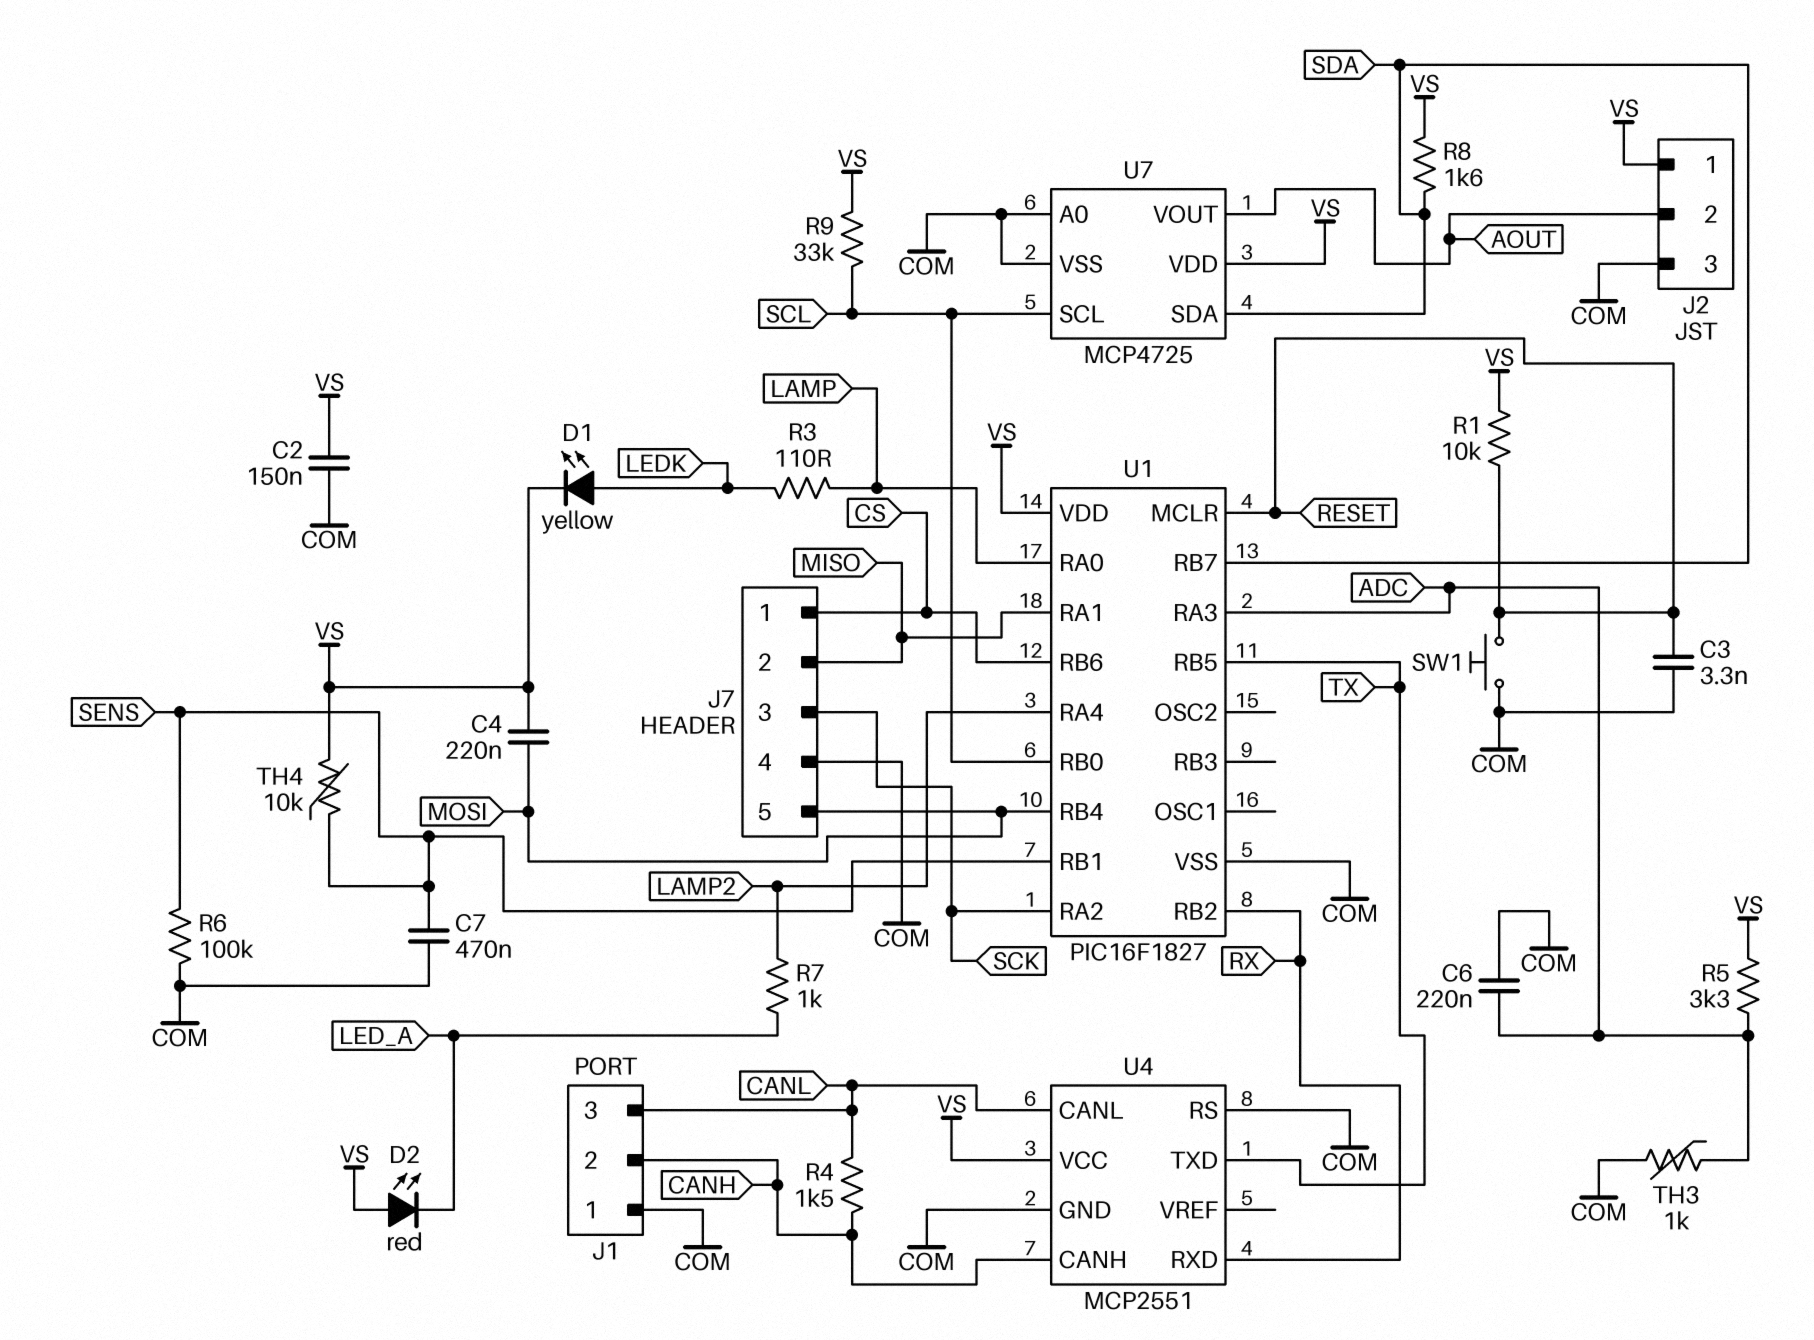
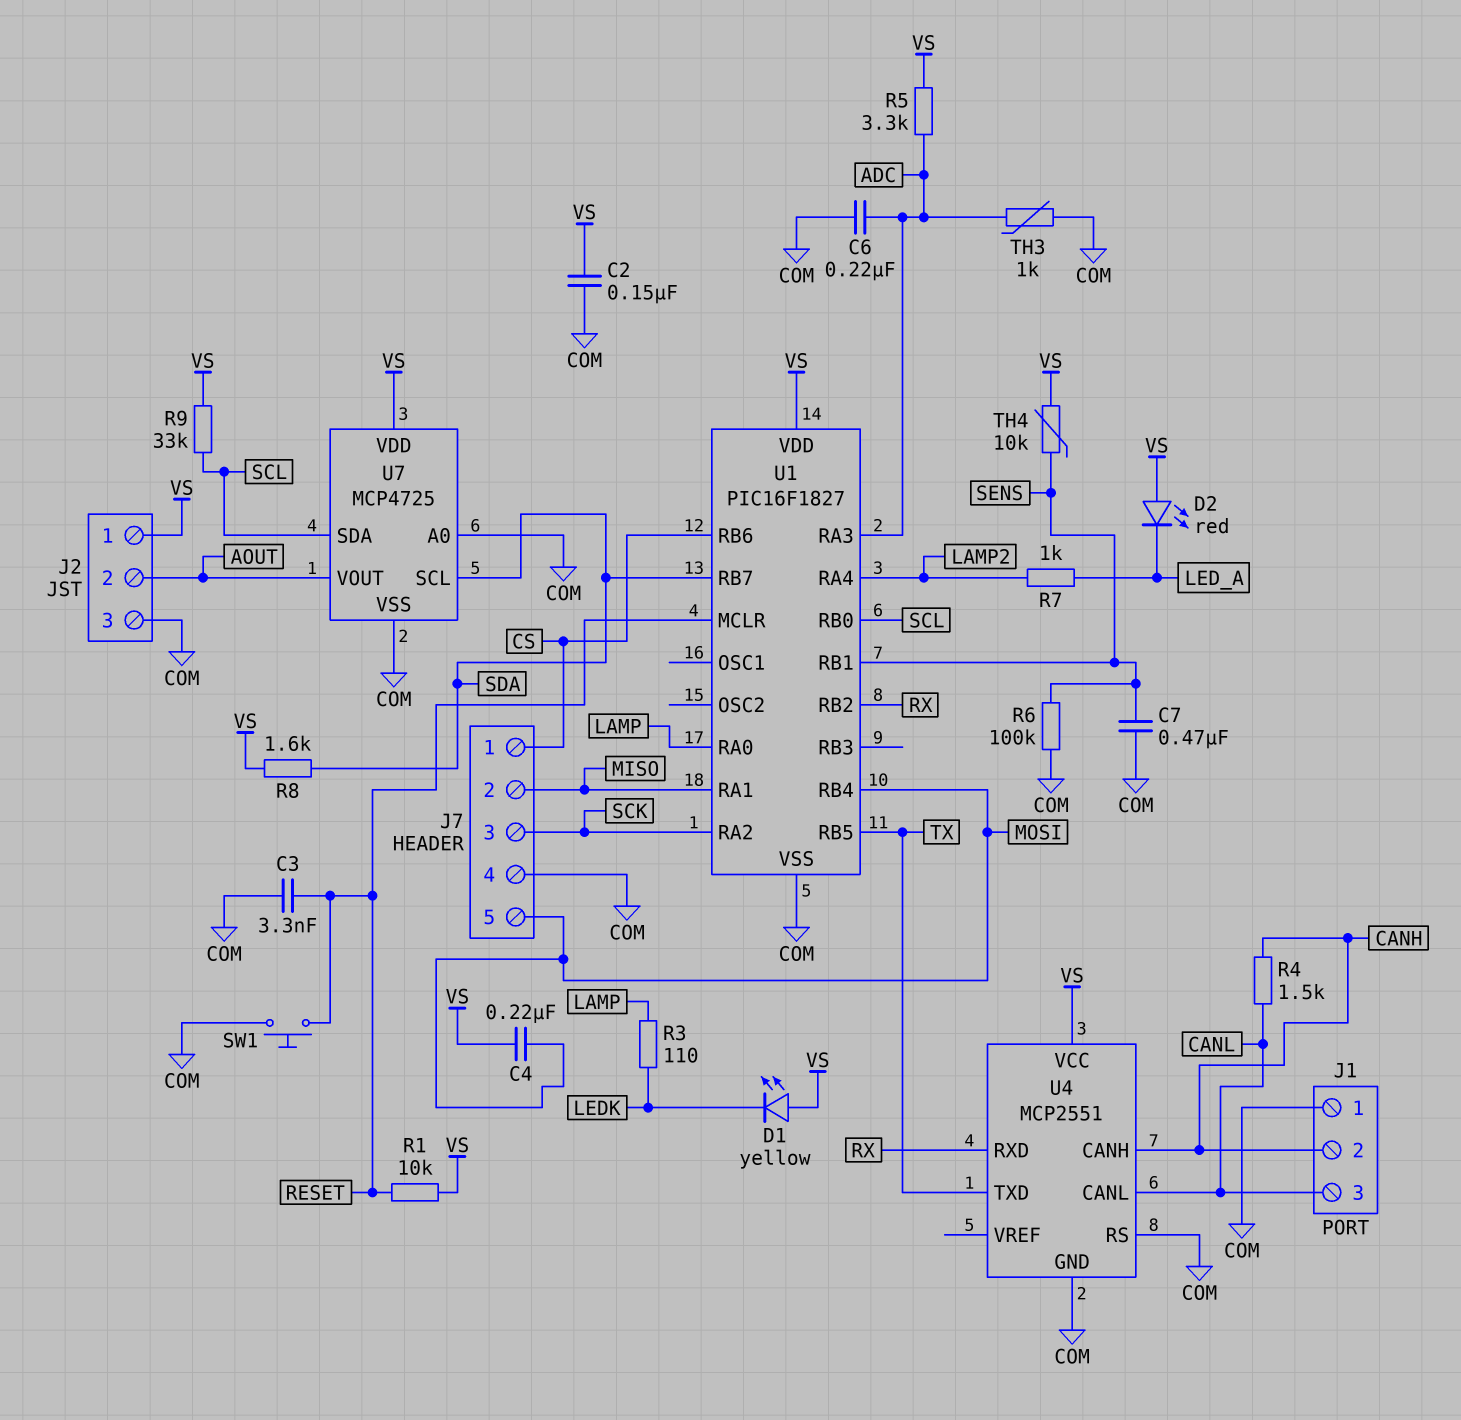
D1: LED yellow (A LEDK, K VS) -> LED yellow (A VS, K LEDK)
U7 pin SCL: SCL -> SDA
U7 pin SDA: SDA -> SCL

